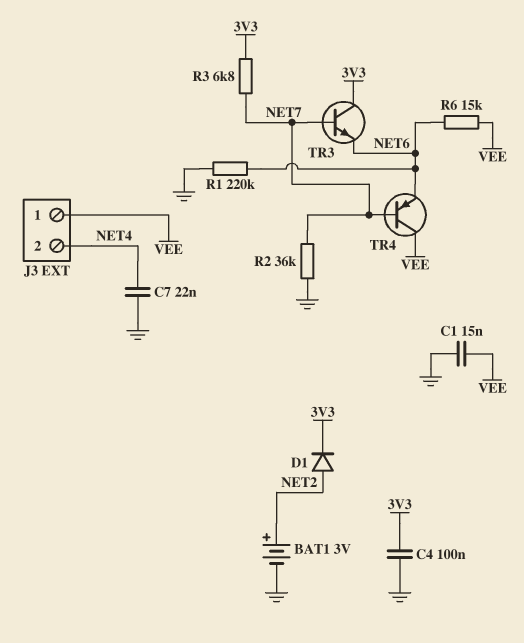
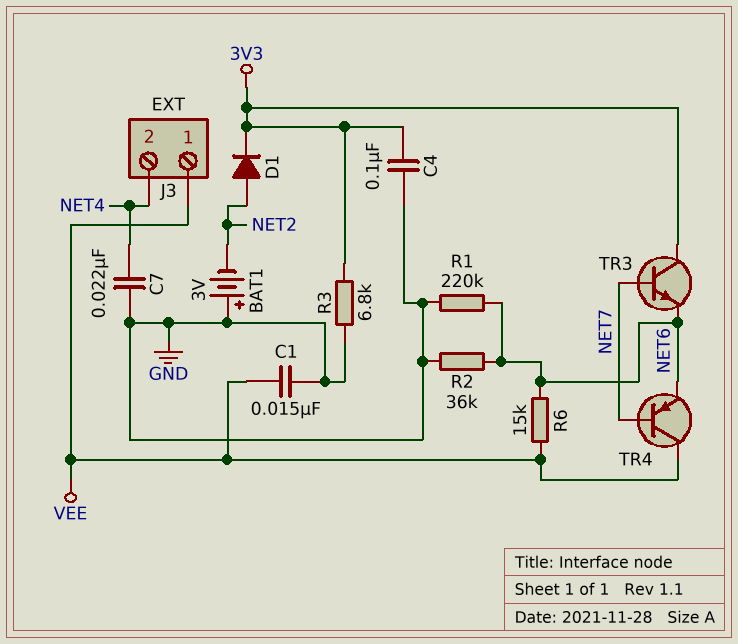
BAT1: 3V (plus NET2, minus GND) -> 3V (plus GND, minus NET2)
R2: 36k (GND, NET7) -> 36k (GND, NET6)
R3: 6.8k (3V3, NET7) -> 6.8k (3V3, GND)

